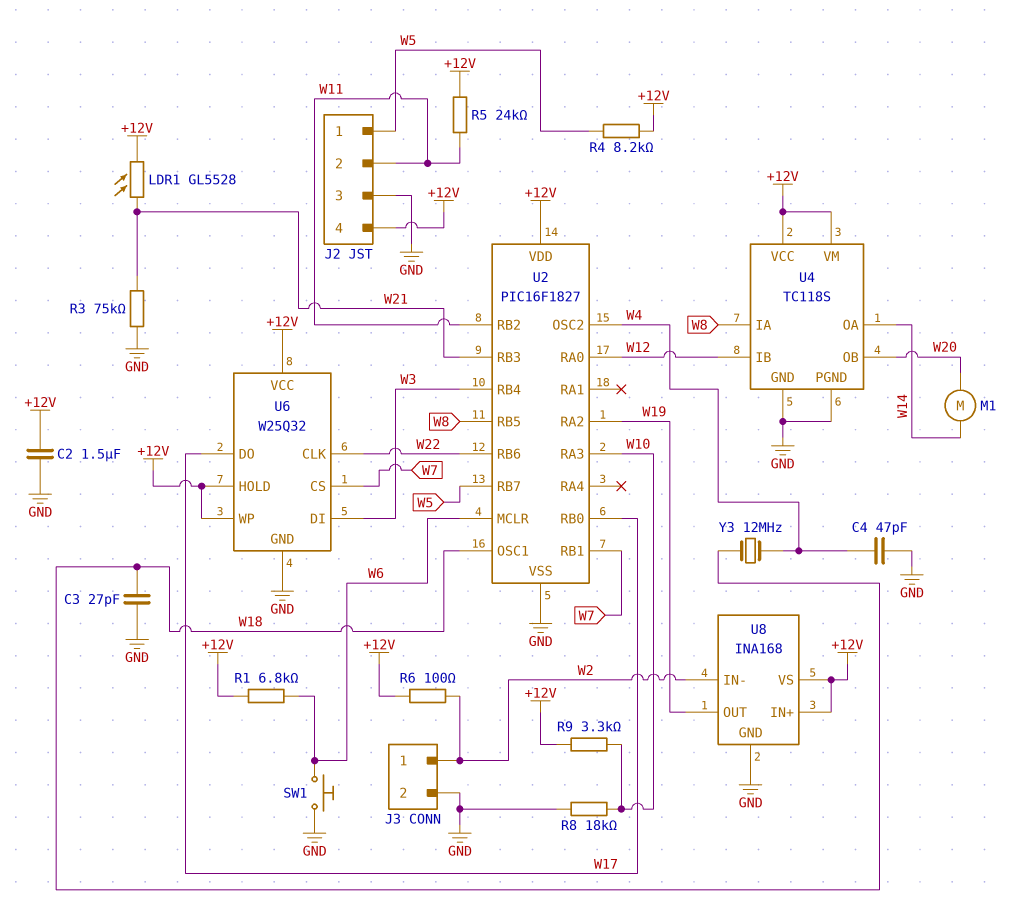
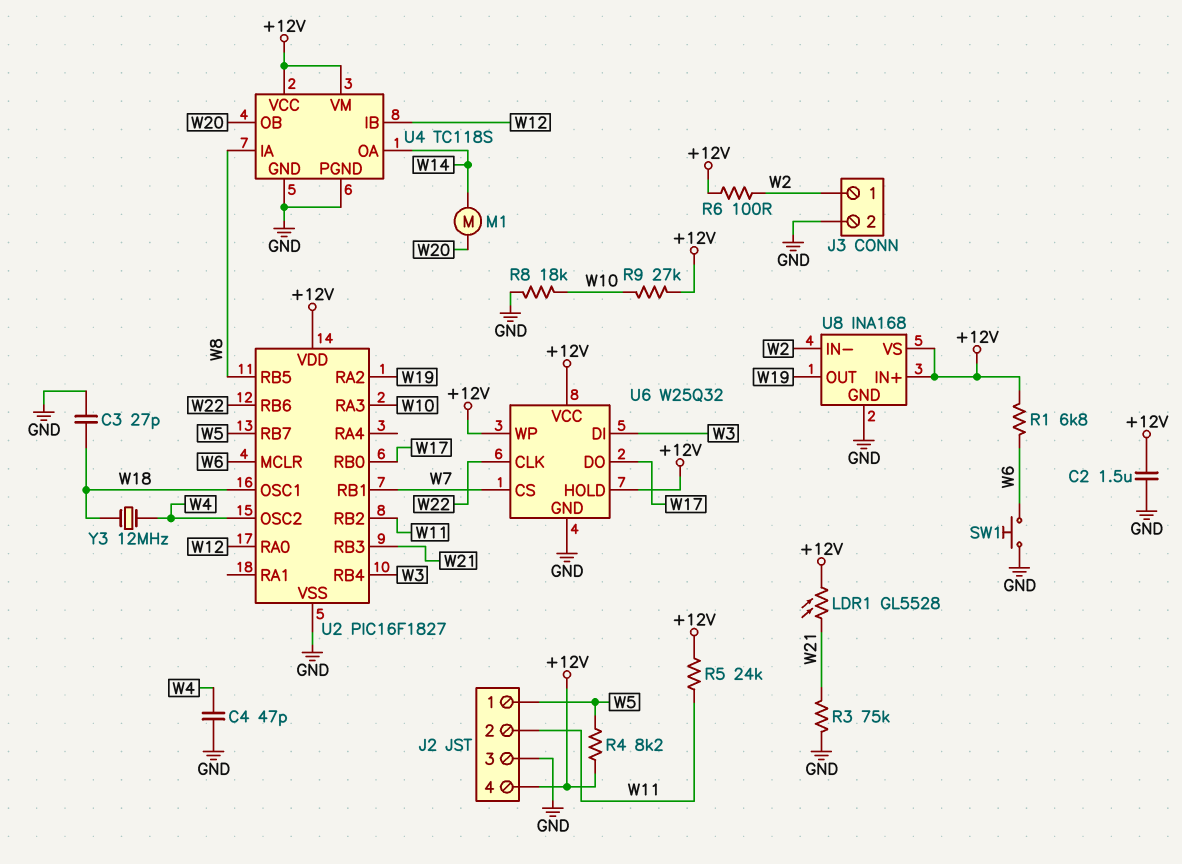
R9: 3.3k (+12V, W10) -> 27k (+12V, W10)

